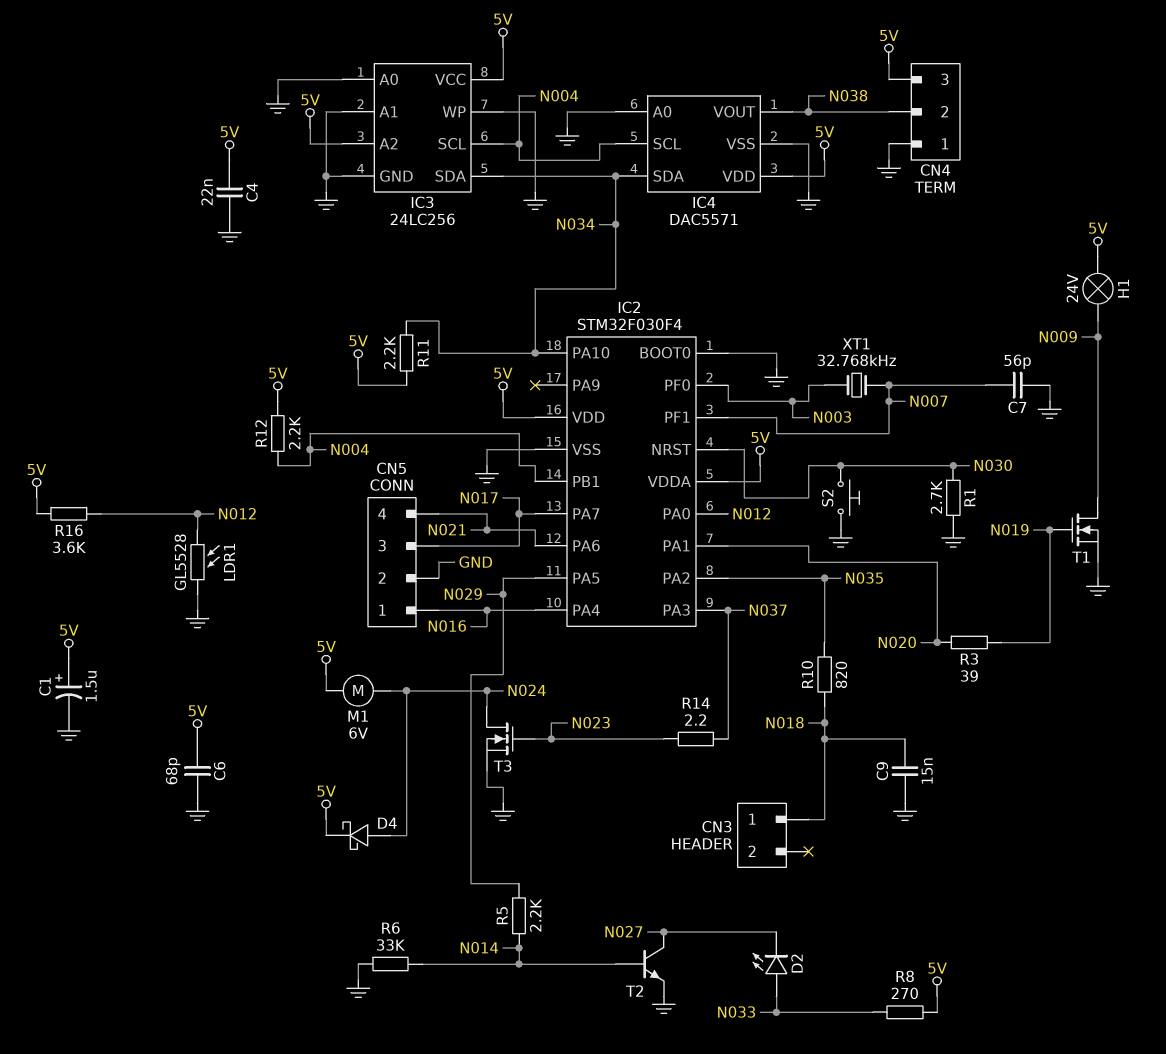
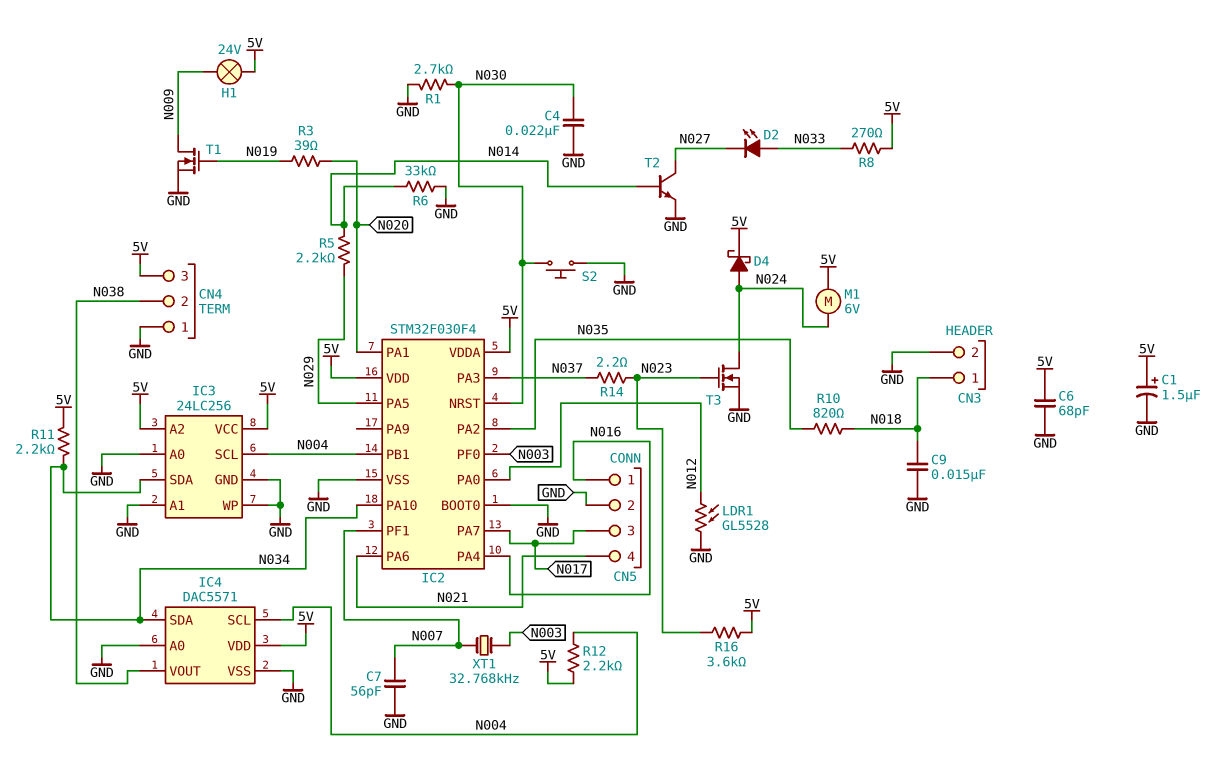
C4: 22nF (5V, GND) -> 22nF (GND, N030)
CN3 pin 2: none -> GND
R16: 3.6k (5V, N012) -> 3.6k (5V, N023)

